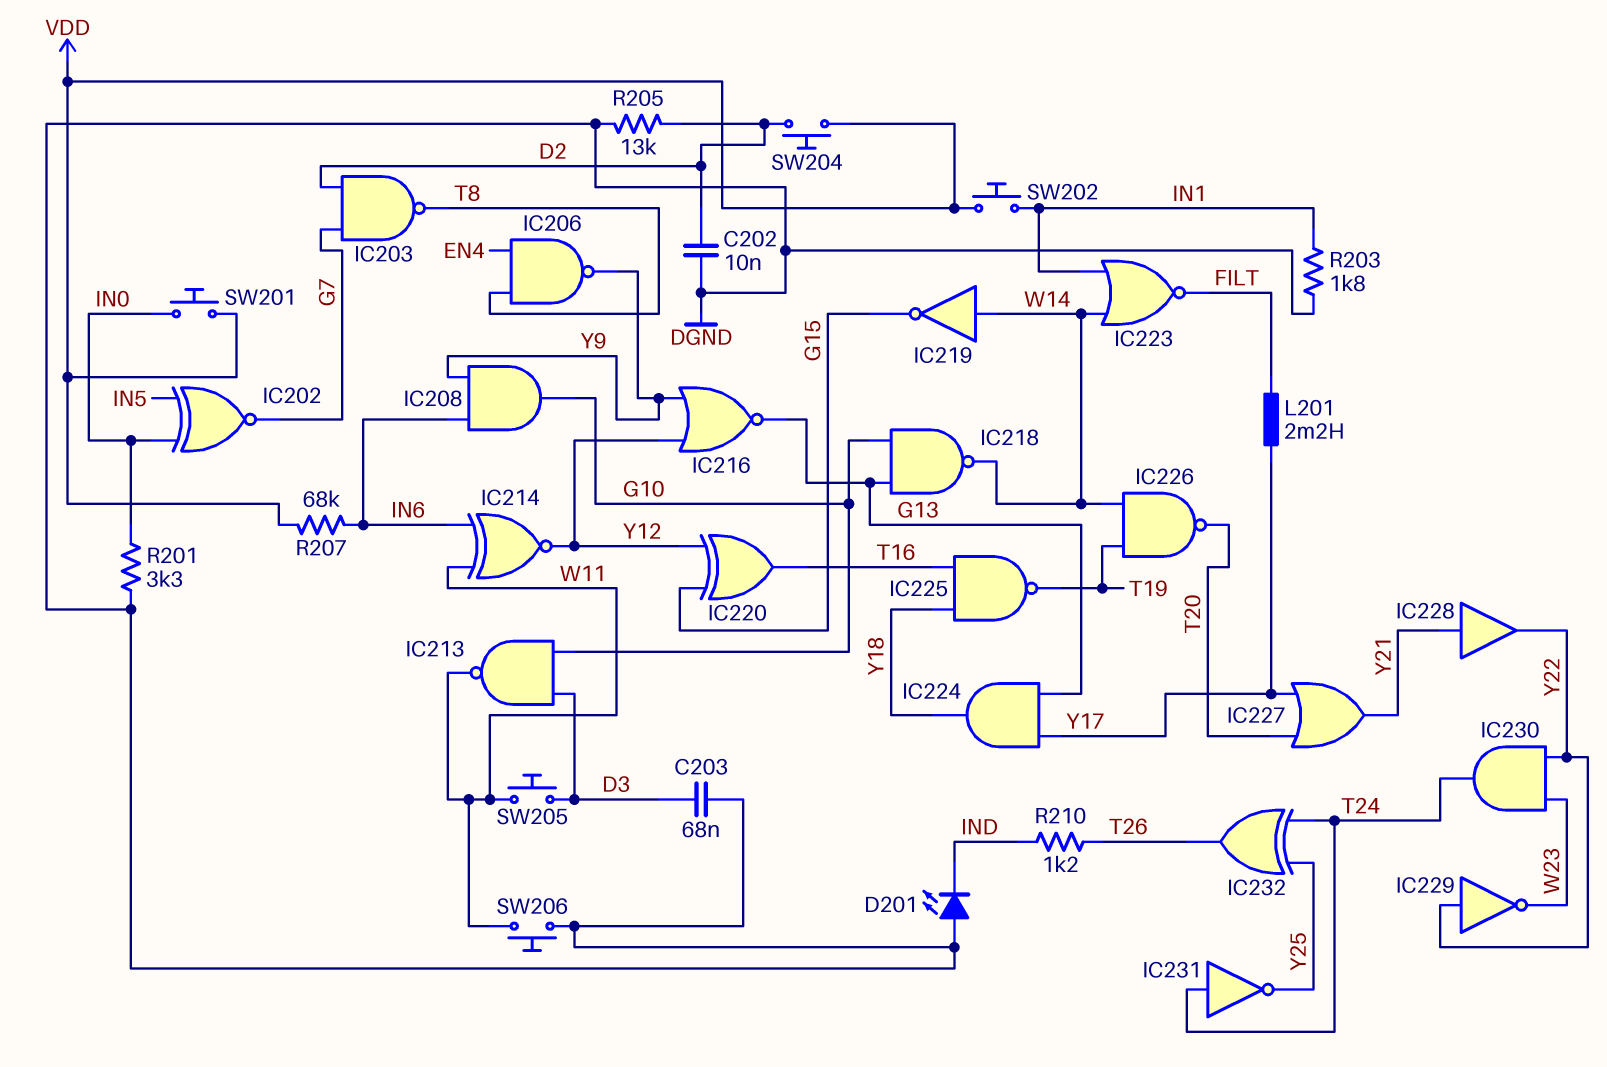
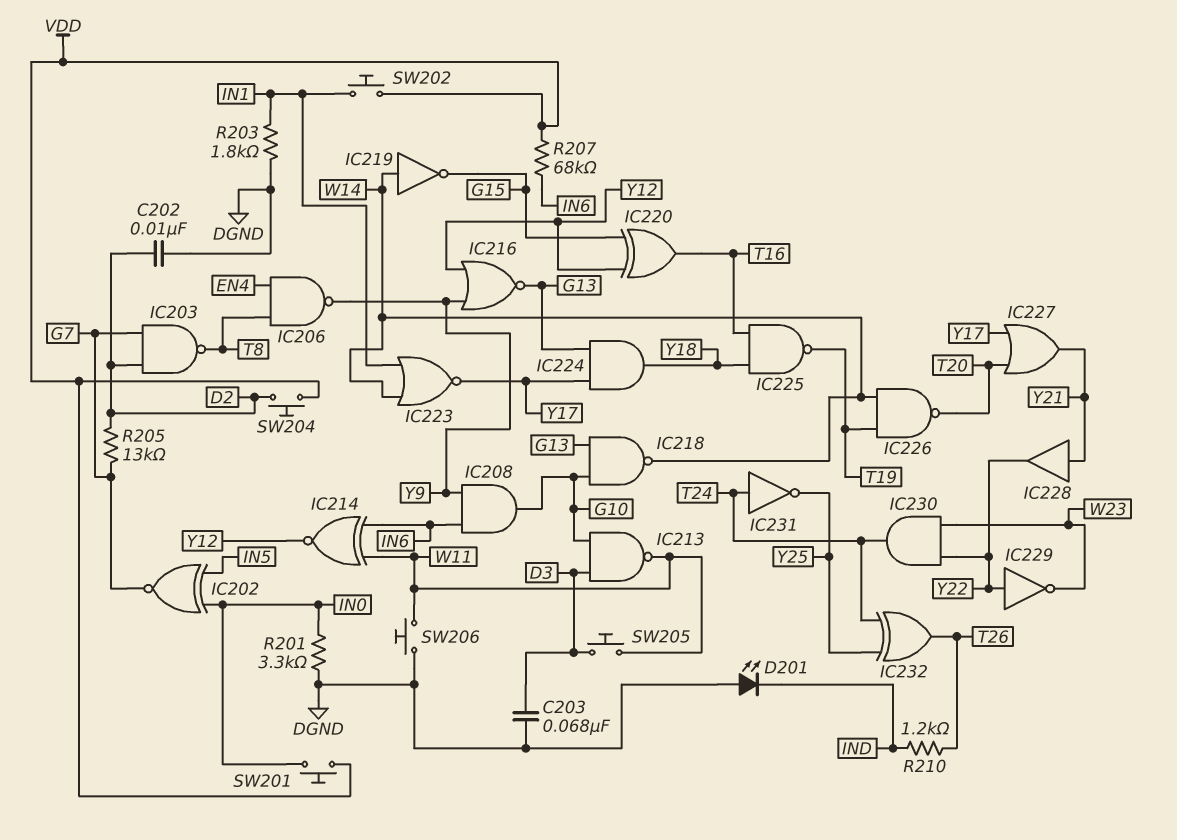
IC223: NOR (in IN1, in W14, out FILT) -> NOR (in IN1, in W14, out Y17)
L201: 2.2mH (FILT, Y17) -> none
R205: 13k (D2, DGND) -> 13k (D2, G7)

